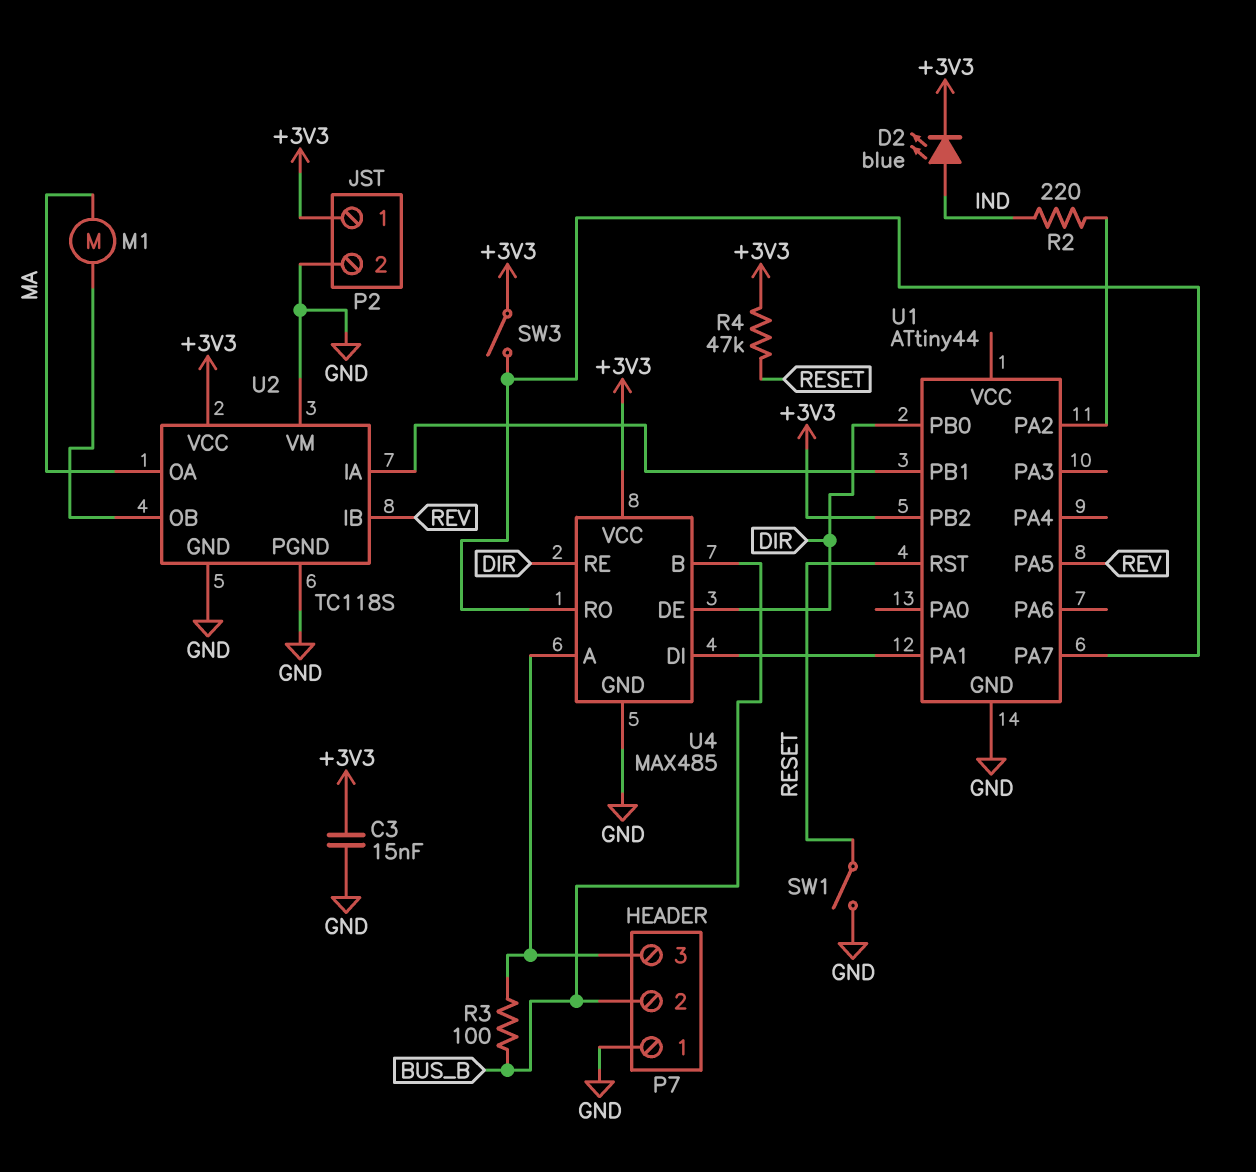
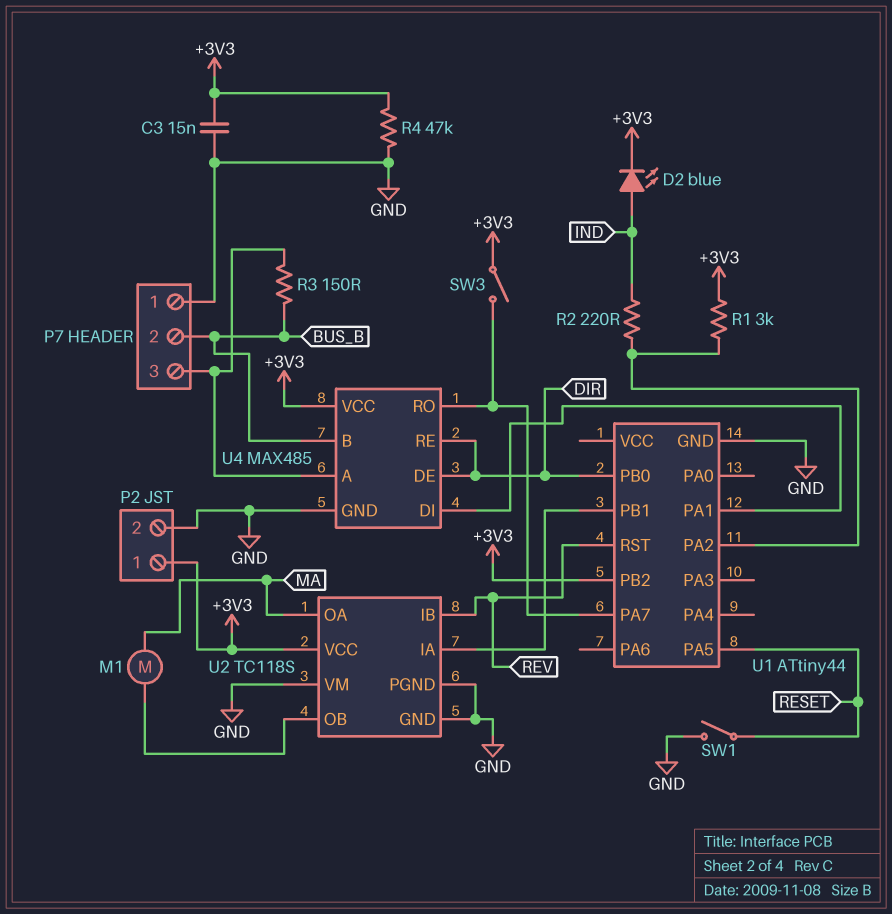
R1: none -> 3k (+3V3, U1/PA2)
R3: 100 (BUS_B, P7/3) -> 150 (BUS_B, P7/3)
R4: 47k (+3V3, RESET) -> 47k (+3V3, GND)
U1 pin PA5: REV -> RESET
U1 pin RST: RESET -> REV

